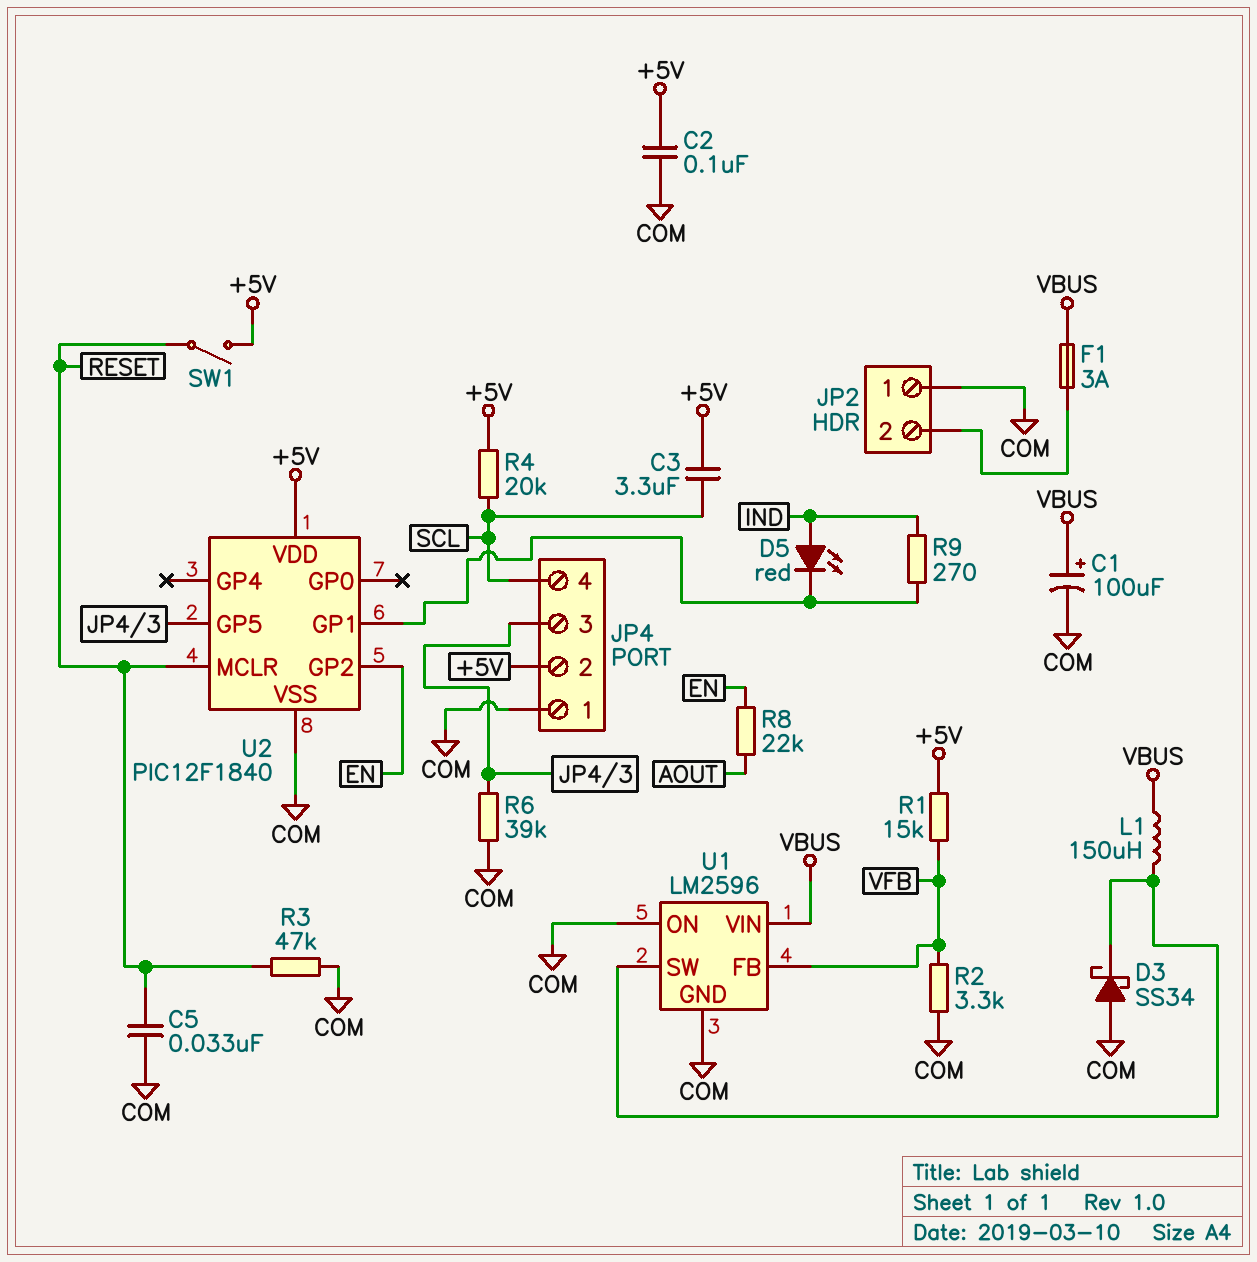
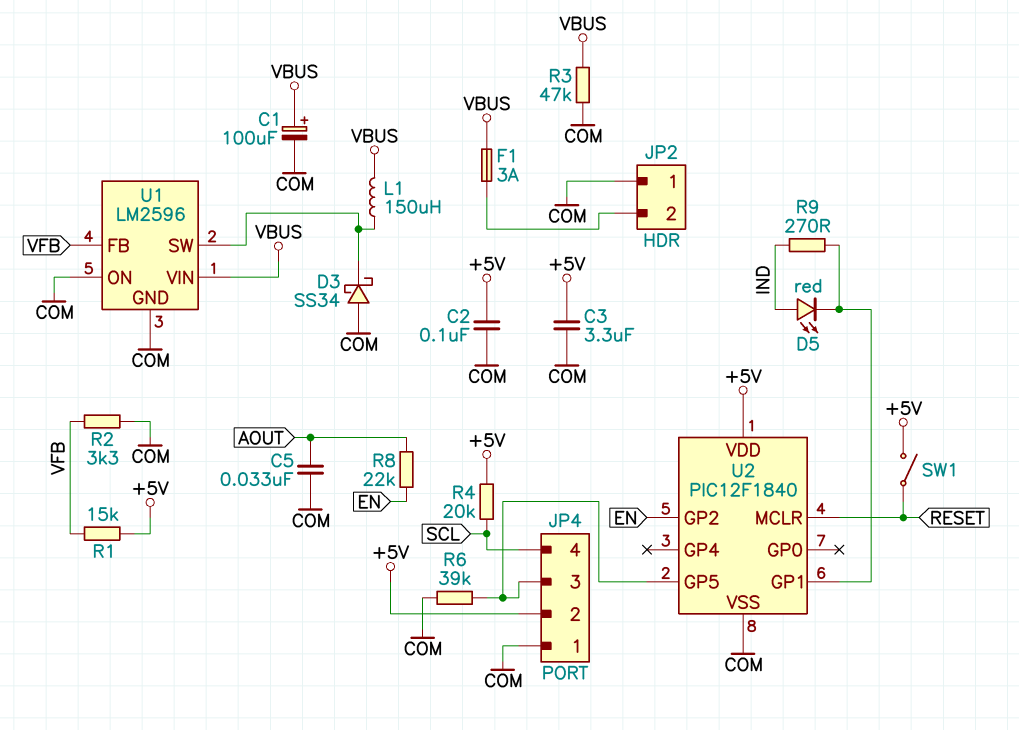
C3: 3.3uF (+5V, SCL) -> 3.3uF (+5V, COM)
C5: 33nF (COM, RESET) -> 33nF (AOUT, COM)
R3: 47k (COM, RESET) -> 47k (COM, VBUS)

